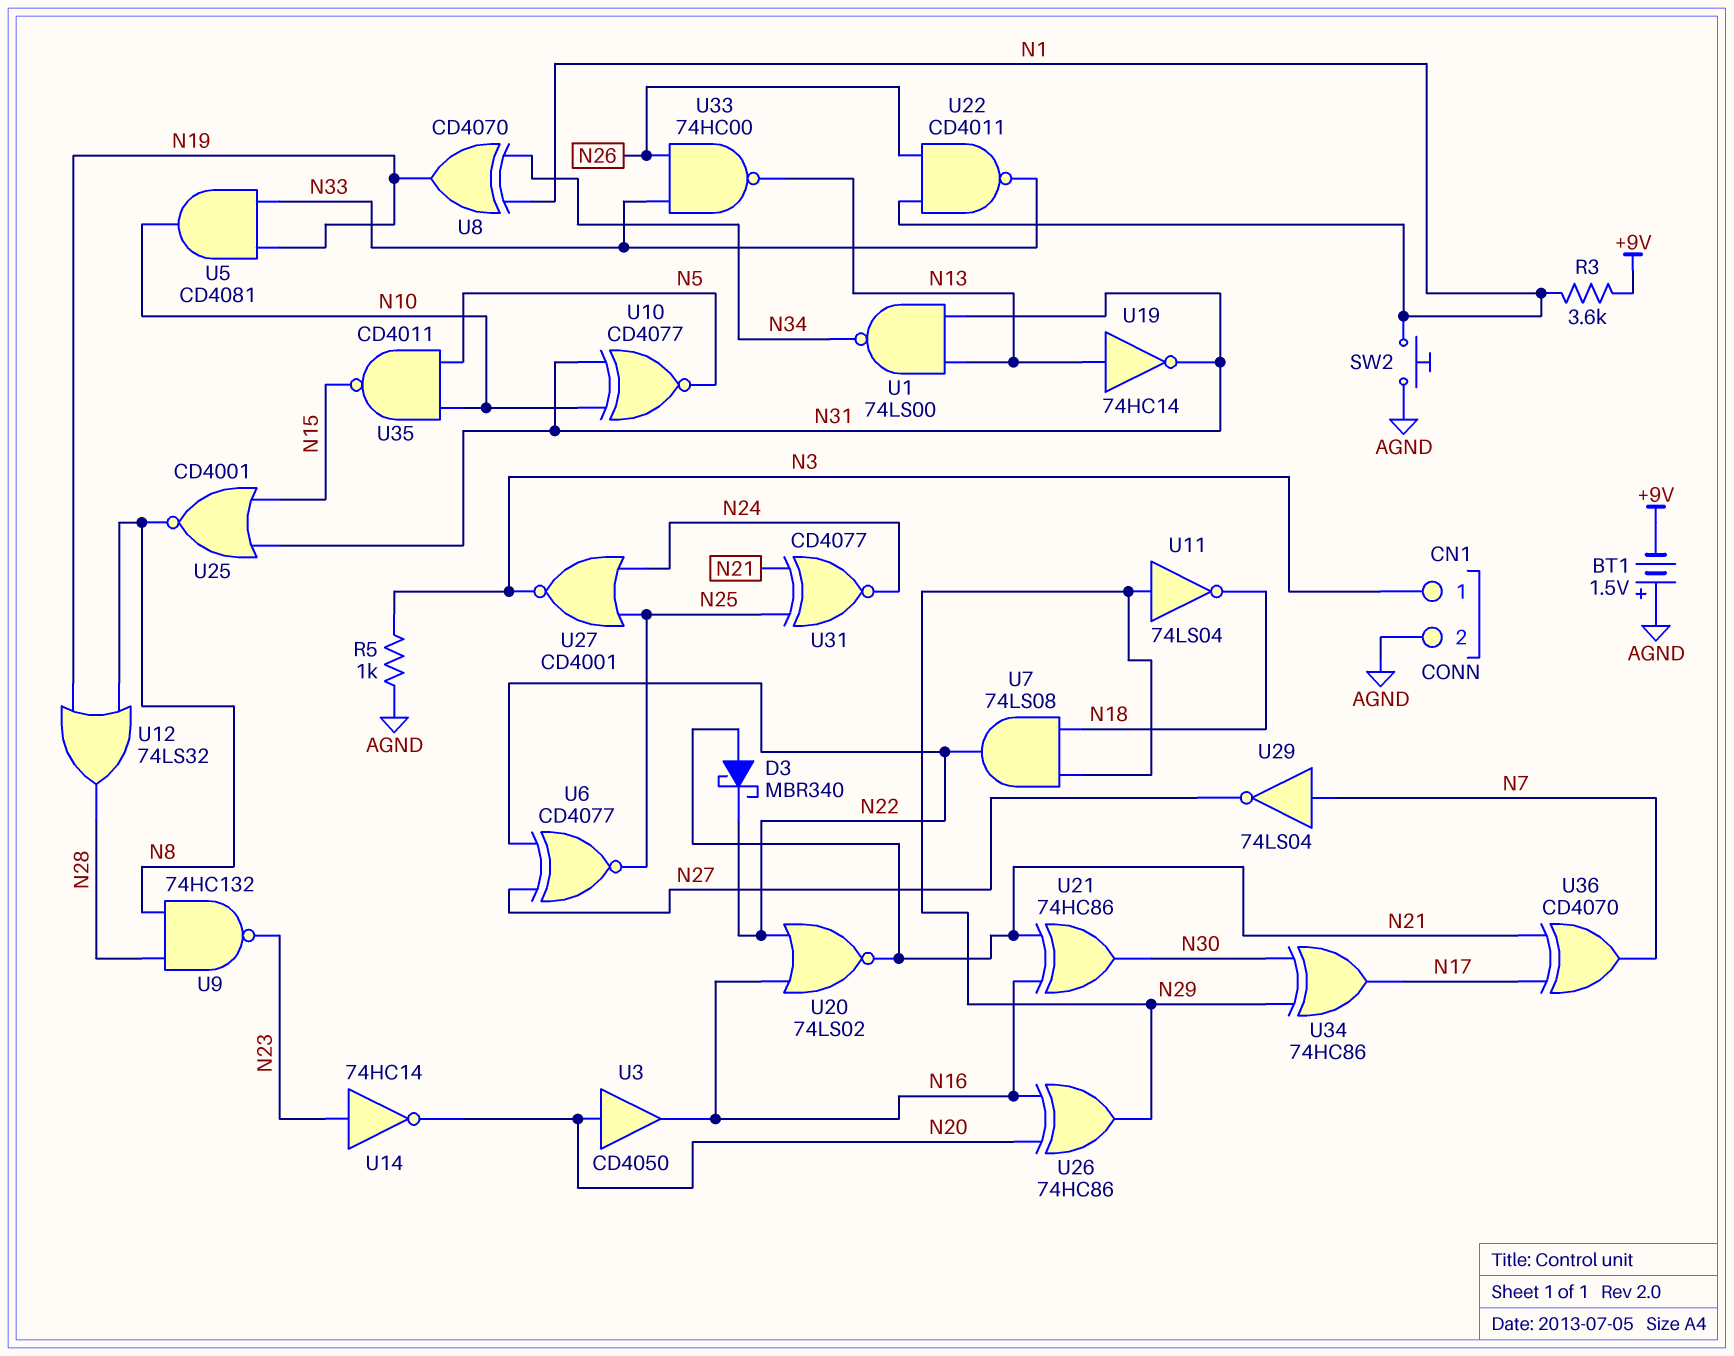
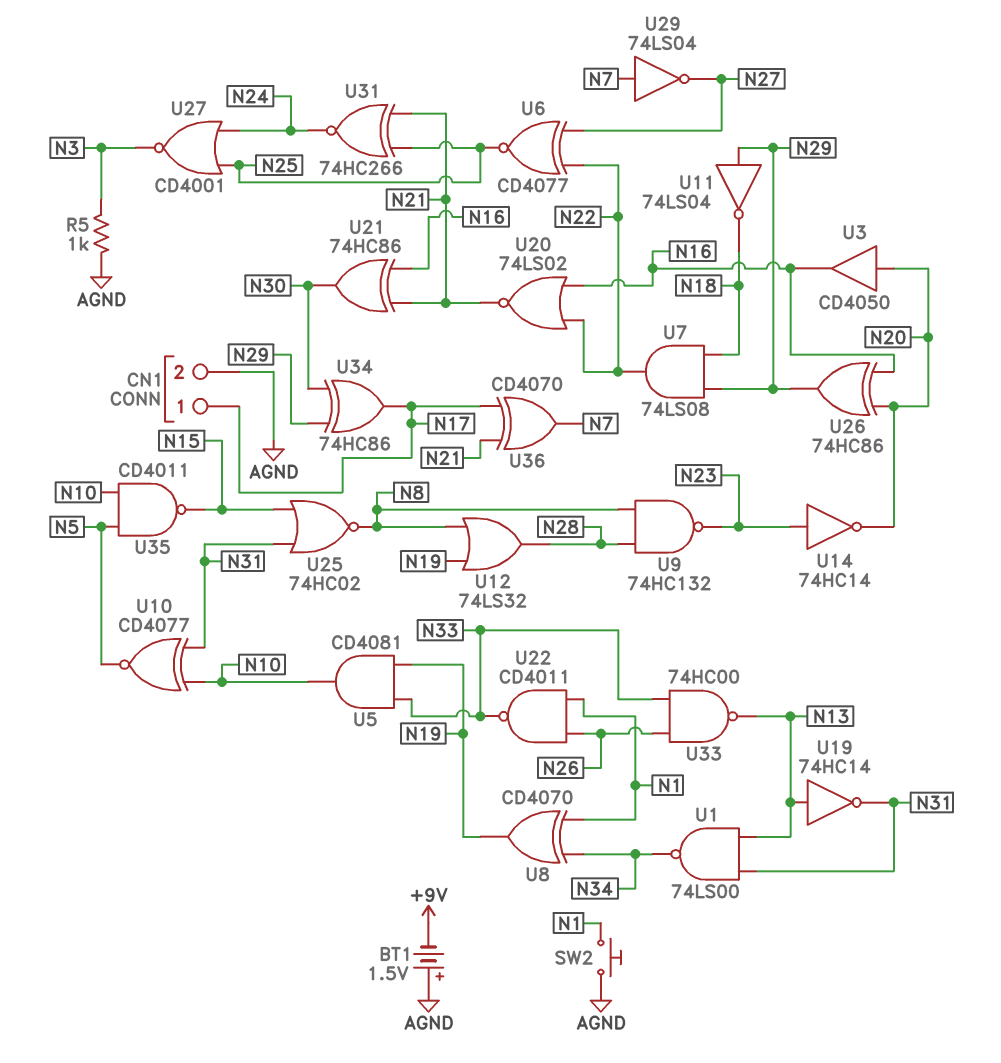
CN1 pin 1: N3 -> N17
D3: schottky MBR340 (A N21, K N22) -> none
R3: 3.6k (+9V, N1) -> none
U25: NOR CD4001 (in N15, in N31, out N8) -> NOR 74HC02 (in N15, in N31, out N8)
U31: XNOR CD4077 (in N21, in N25, out N24) -> XNOR 74HC266 (in N21, in N25, out N24)

